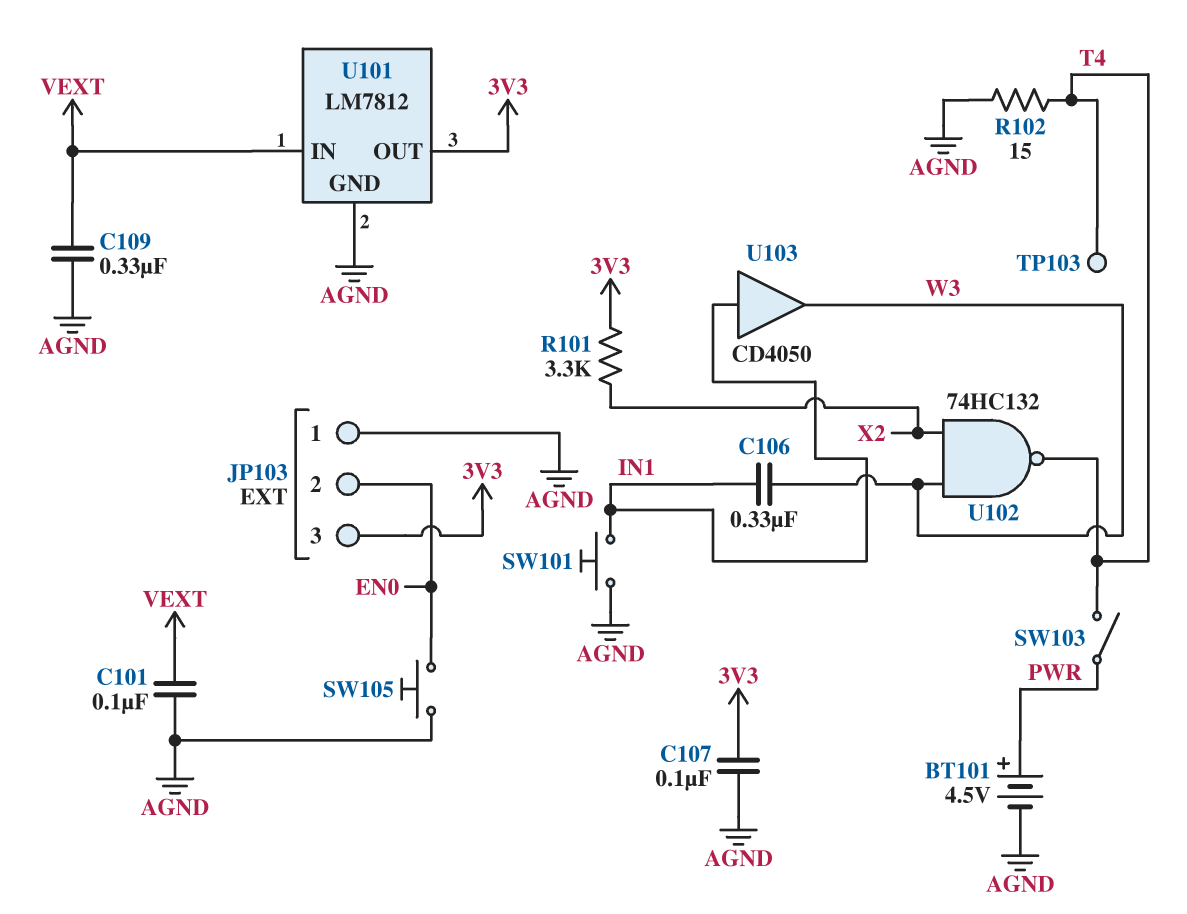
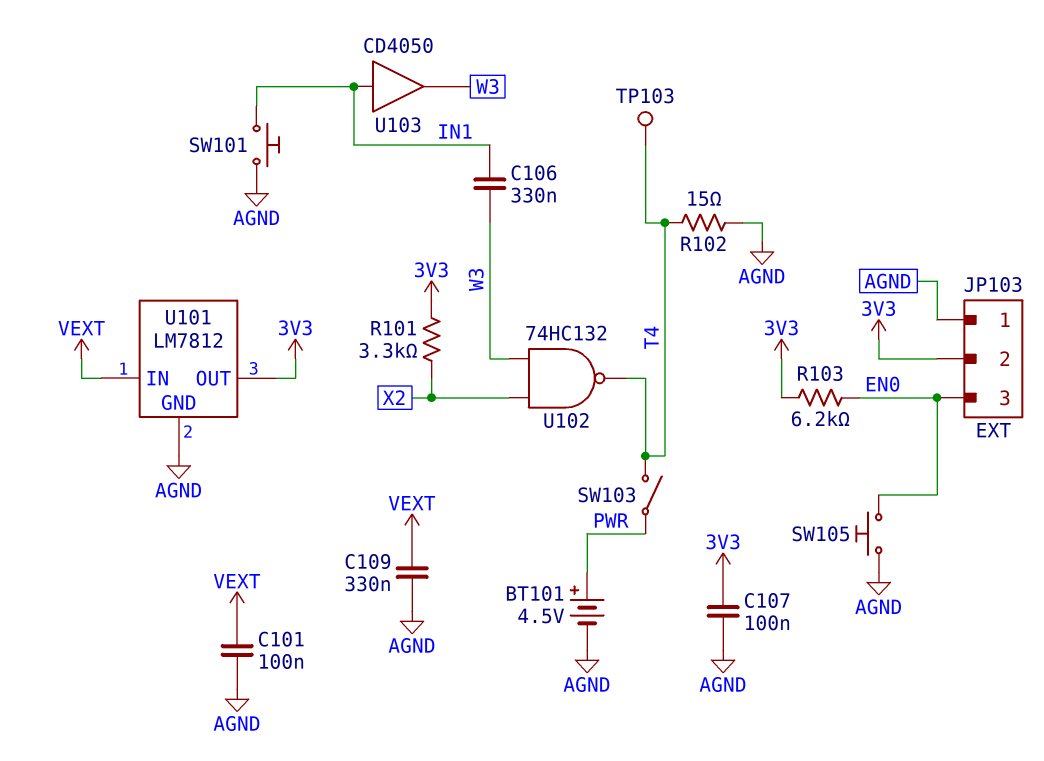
JP103 pin 2: EN0 -> 3V3
JP103 pin 3: 3V3 -> EN0
R103: none -> 6.2k (3V3, EN0)

